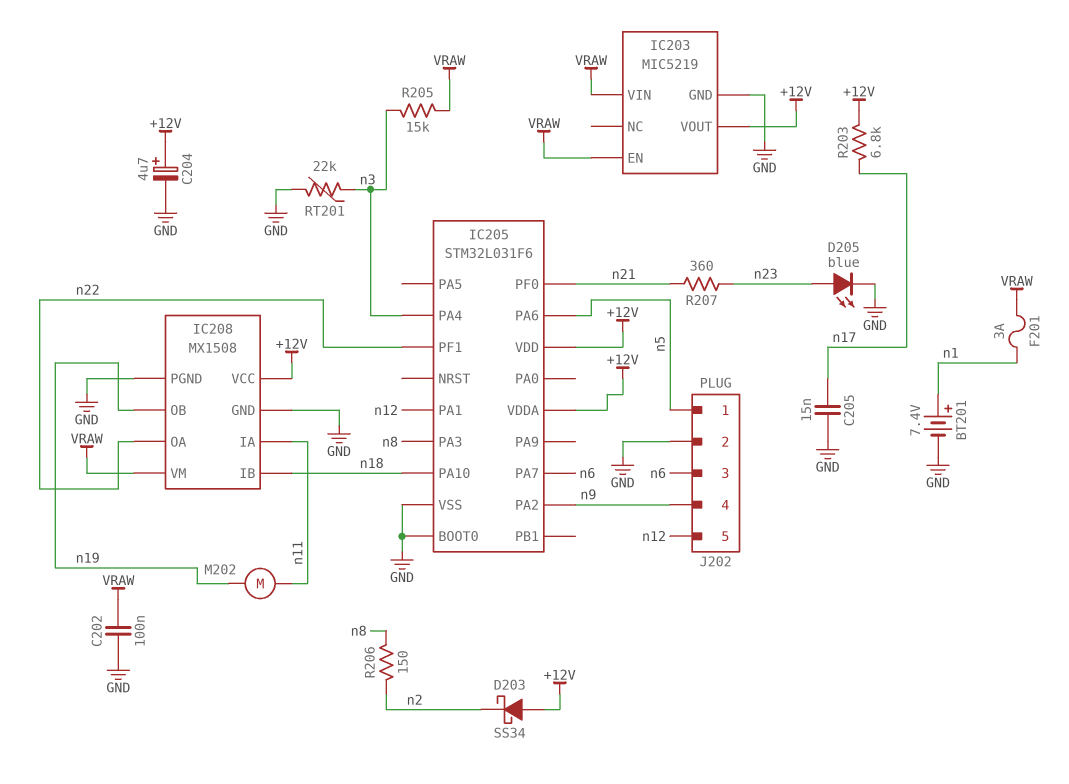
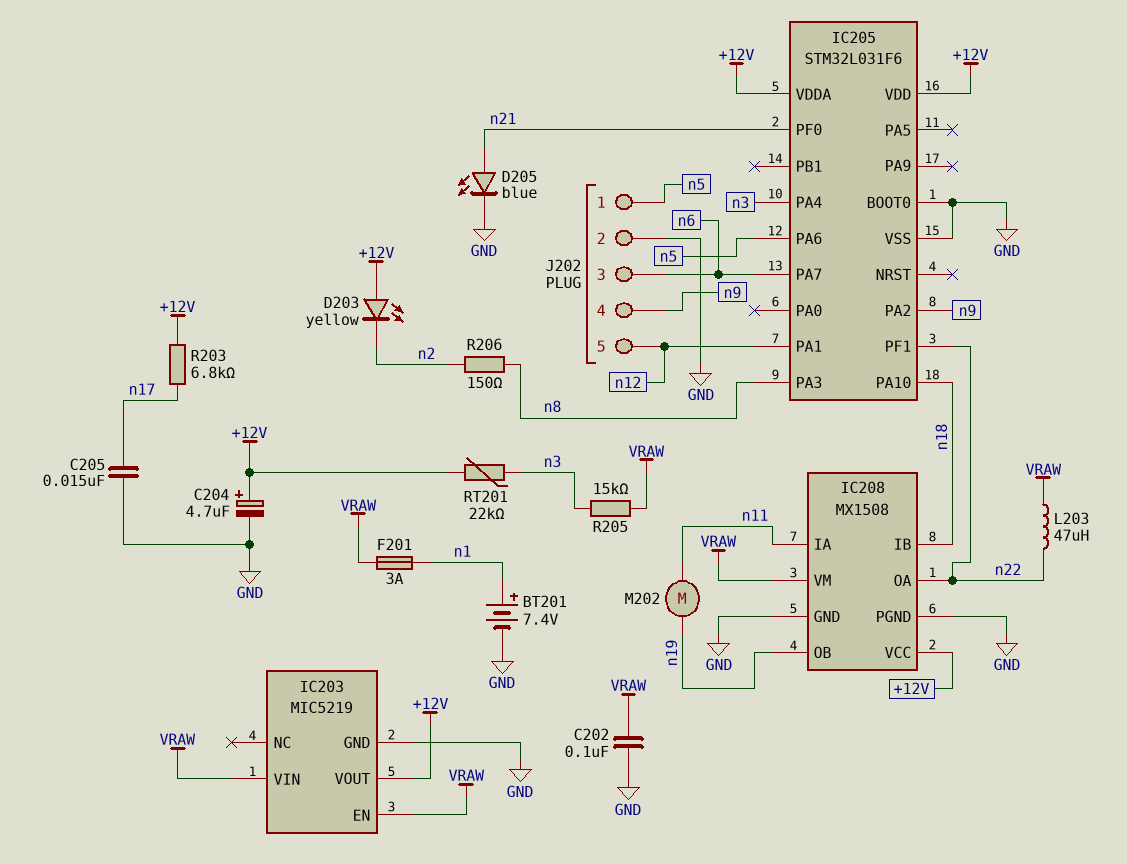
D203: schottky SS34 (A +12V, K n2) -> LED yellow (A +12V, K n2)
D205: LED blue (A n23, K GND) -> LED blue (A n21, K GND)
L203: none -> 47uH (VRAW, n22)
R207: 360 (n21, n23) -> none
RT201: 22k (GND, n3) -> 22k (+12V, n3)

